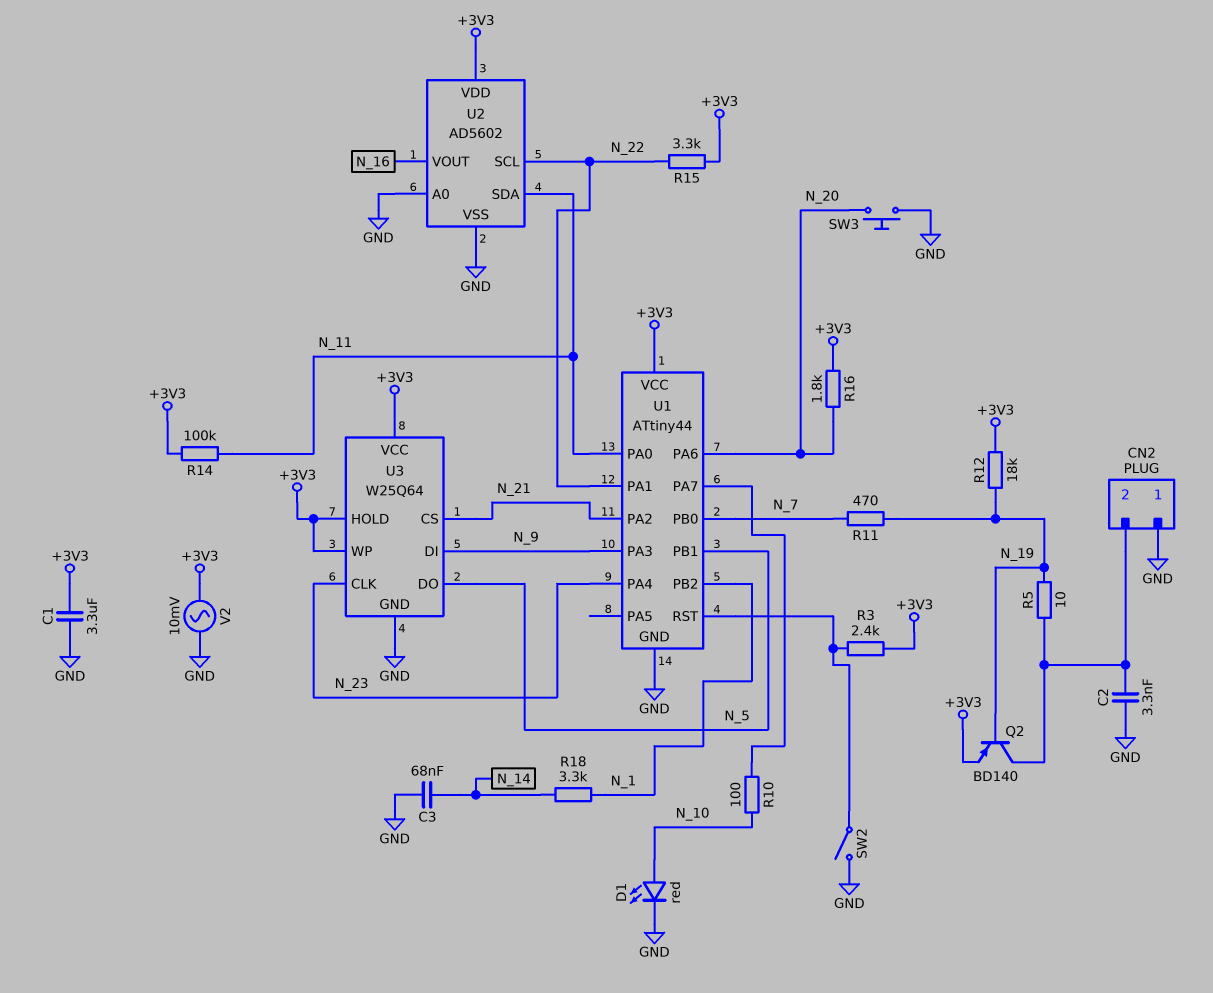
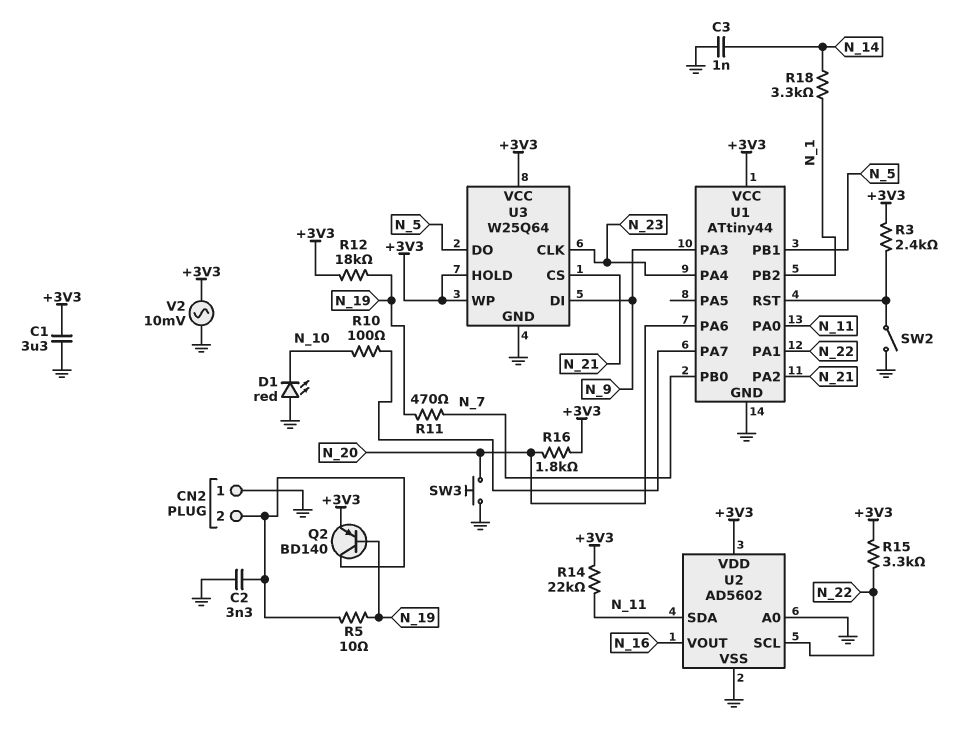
C3: 68nF (GND, N_14) -> 1nF (GND, N_14)
D1: LED red (A N_10, K GND) -> LED red (A GND, K N_10)
R14: 100k (+3V3, N_11) -> 22k (+3V3, N_11)

